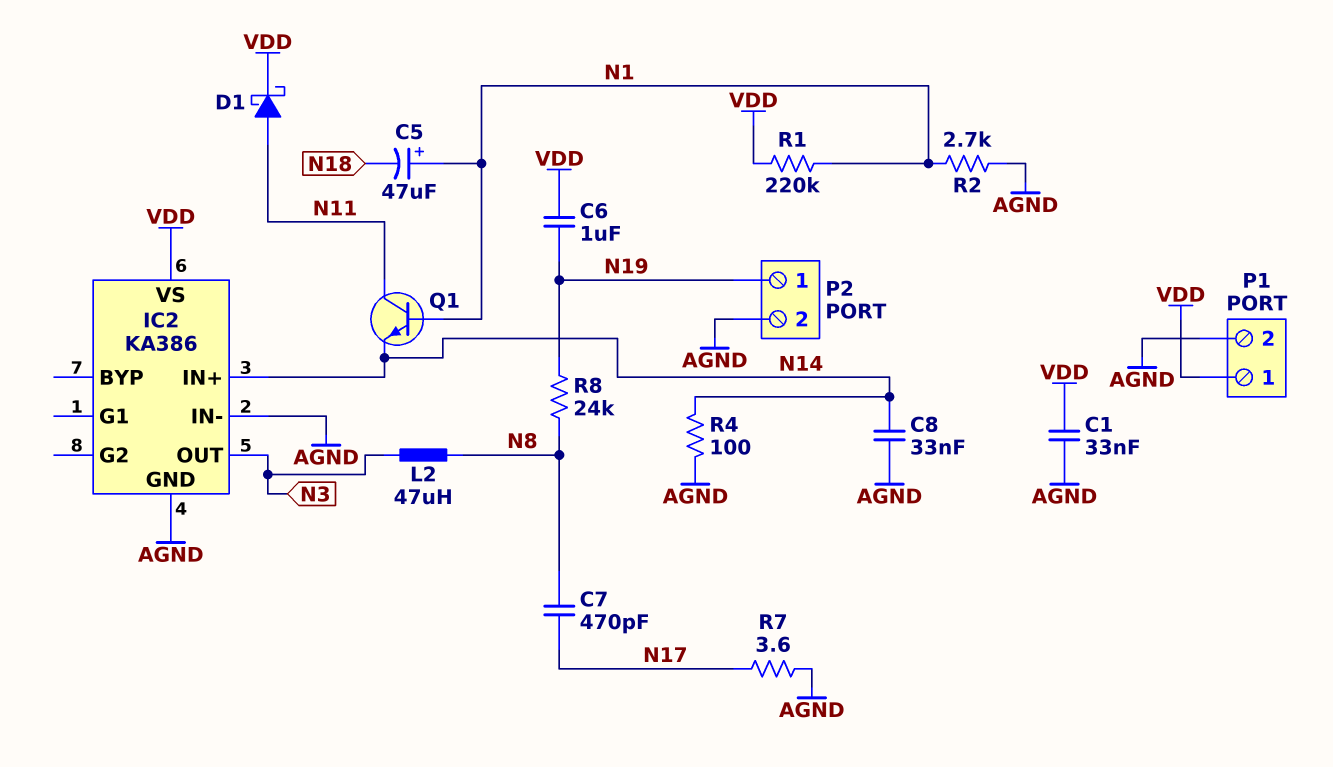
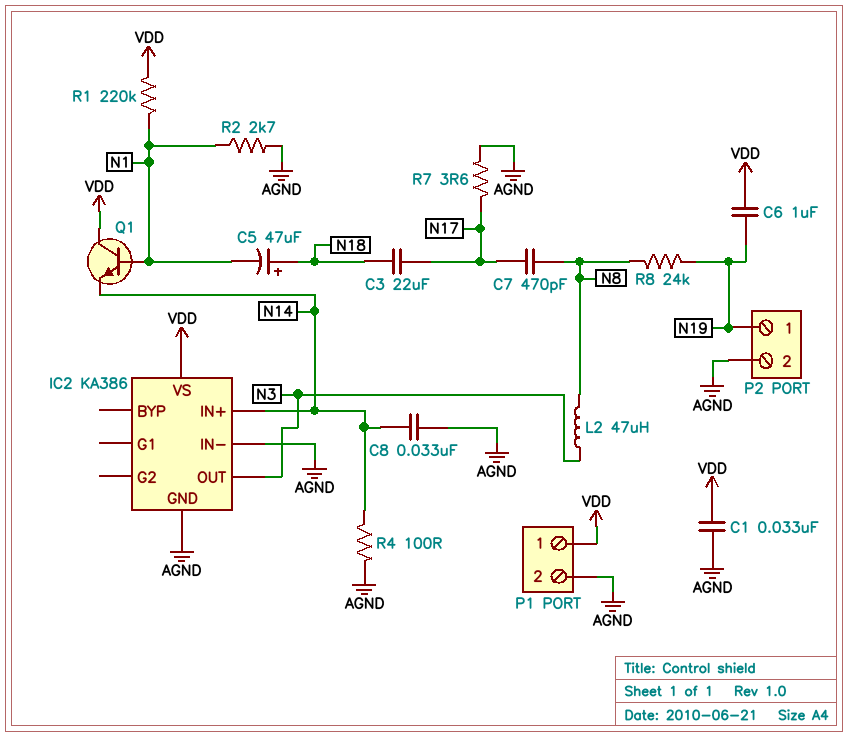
C3: none -> 22uF (N17, N18)
C5: 47uF (plus N1, minus N18) -> 47uF (plus N18, minus N1)
D1: schottky (A N11, K VDD) -> none
Q1: NPN (B N1, C N11, E N14) -> NPN (B N1, C VDD, E N14)

